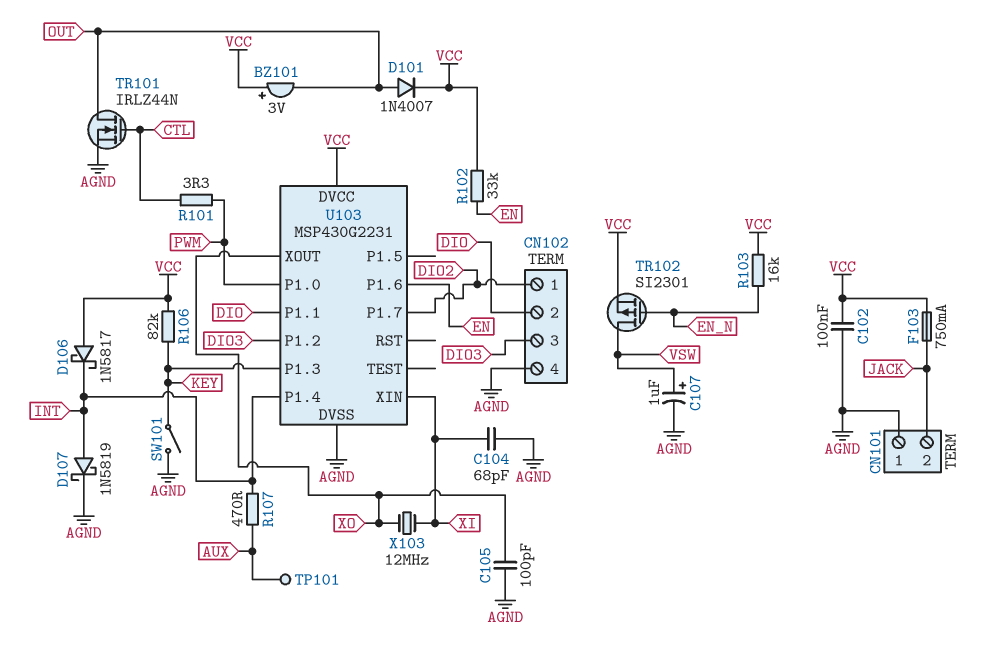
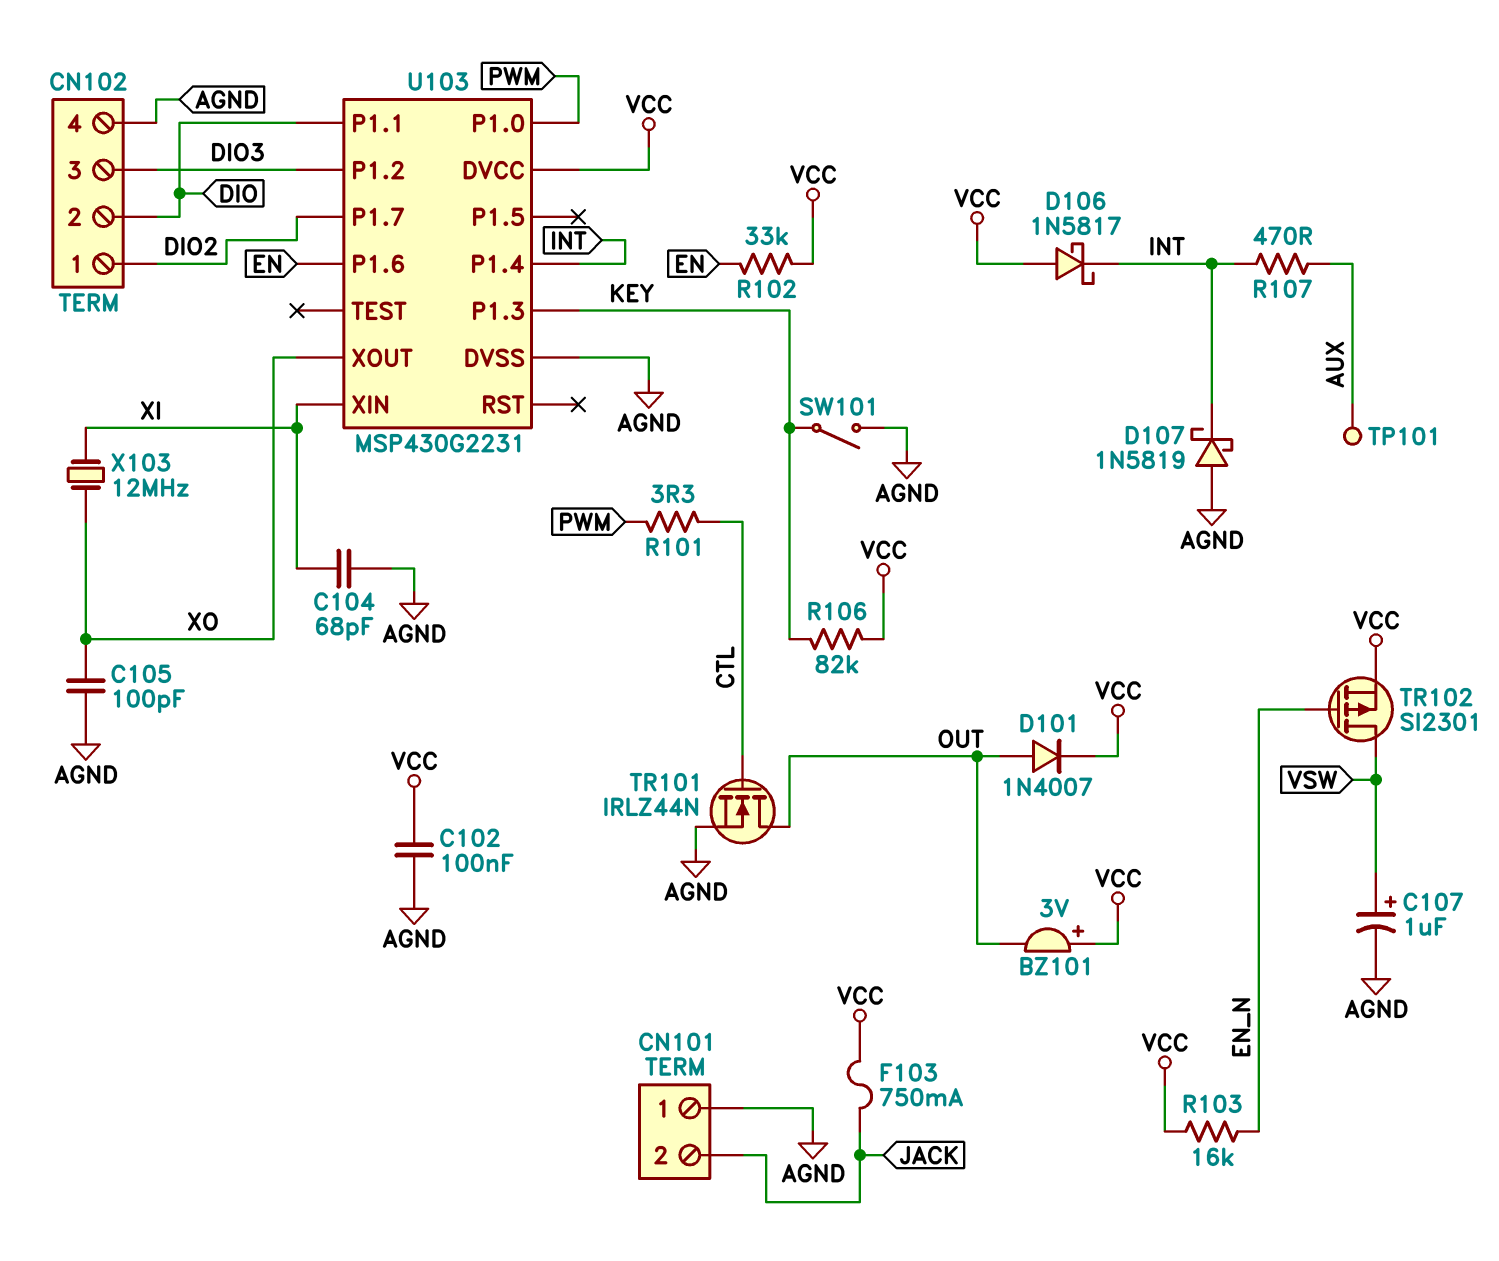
D107: schottky 1N5819 (A INT, K AGND) -> schottky 1N5819 (A AGND, K INT)

